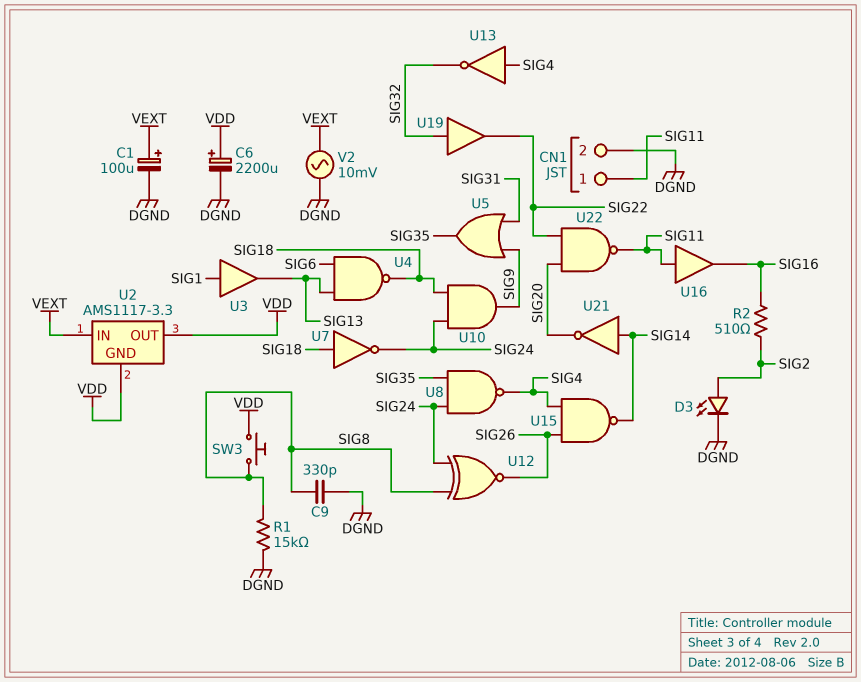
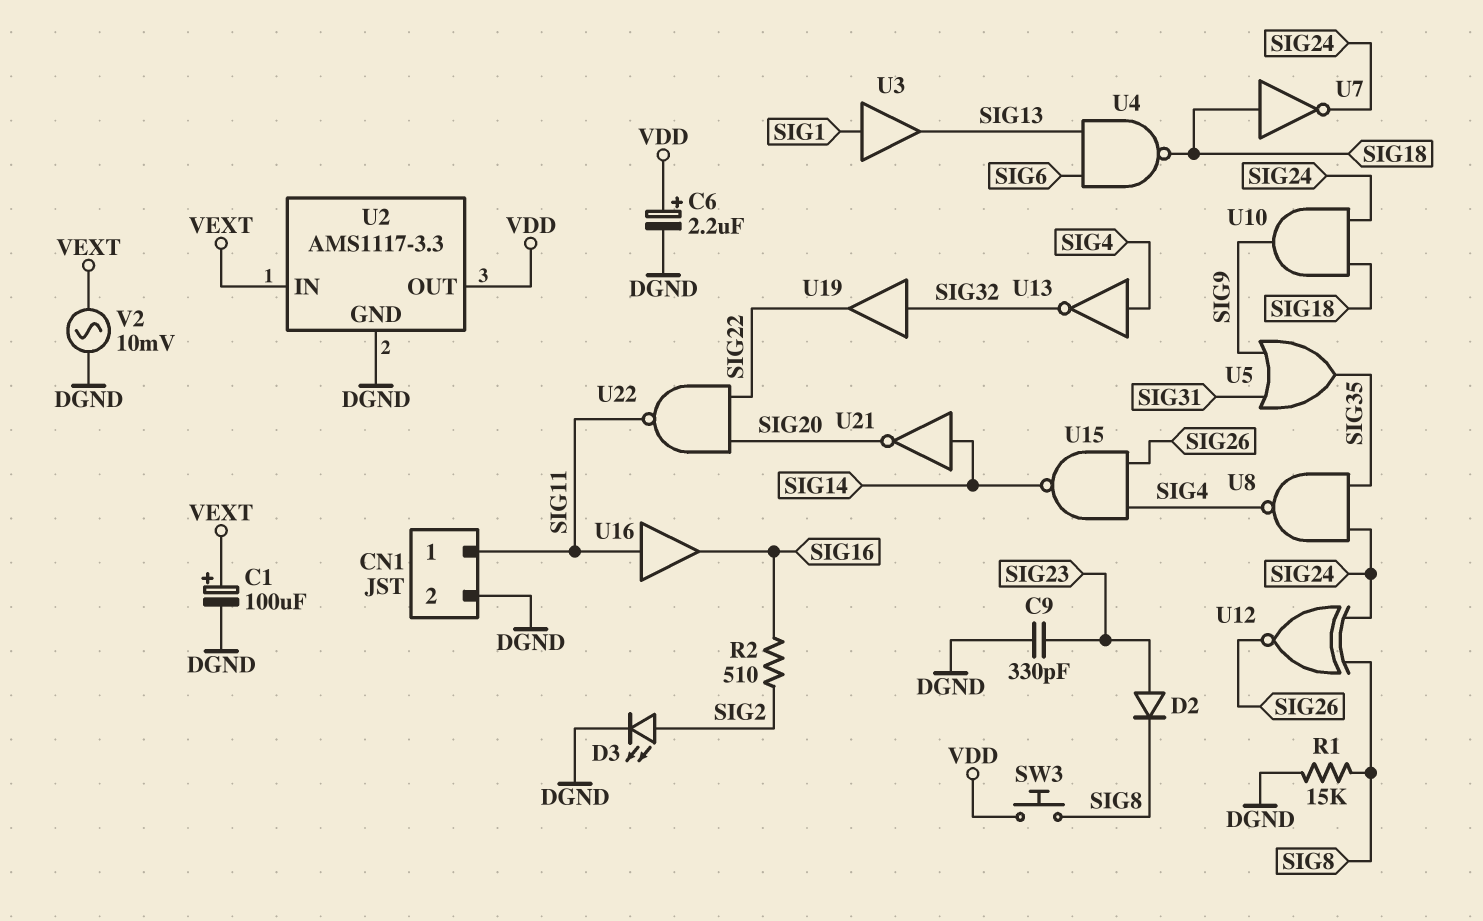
C6: 2200uF (plus VDD, minus DGND) -> 2.2uF (plus VDD, minus DGND)
C9: 330pF (DGND, SIG8) -> 330pF (DGND, SIG23)
D2: none -> diode (A SIG23, K SIG8)
U2 pin GND: VDD -> DGND

